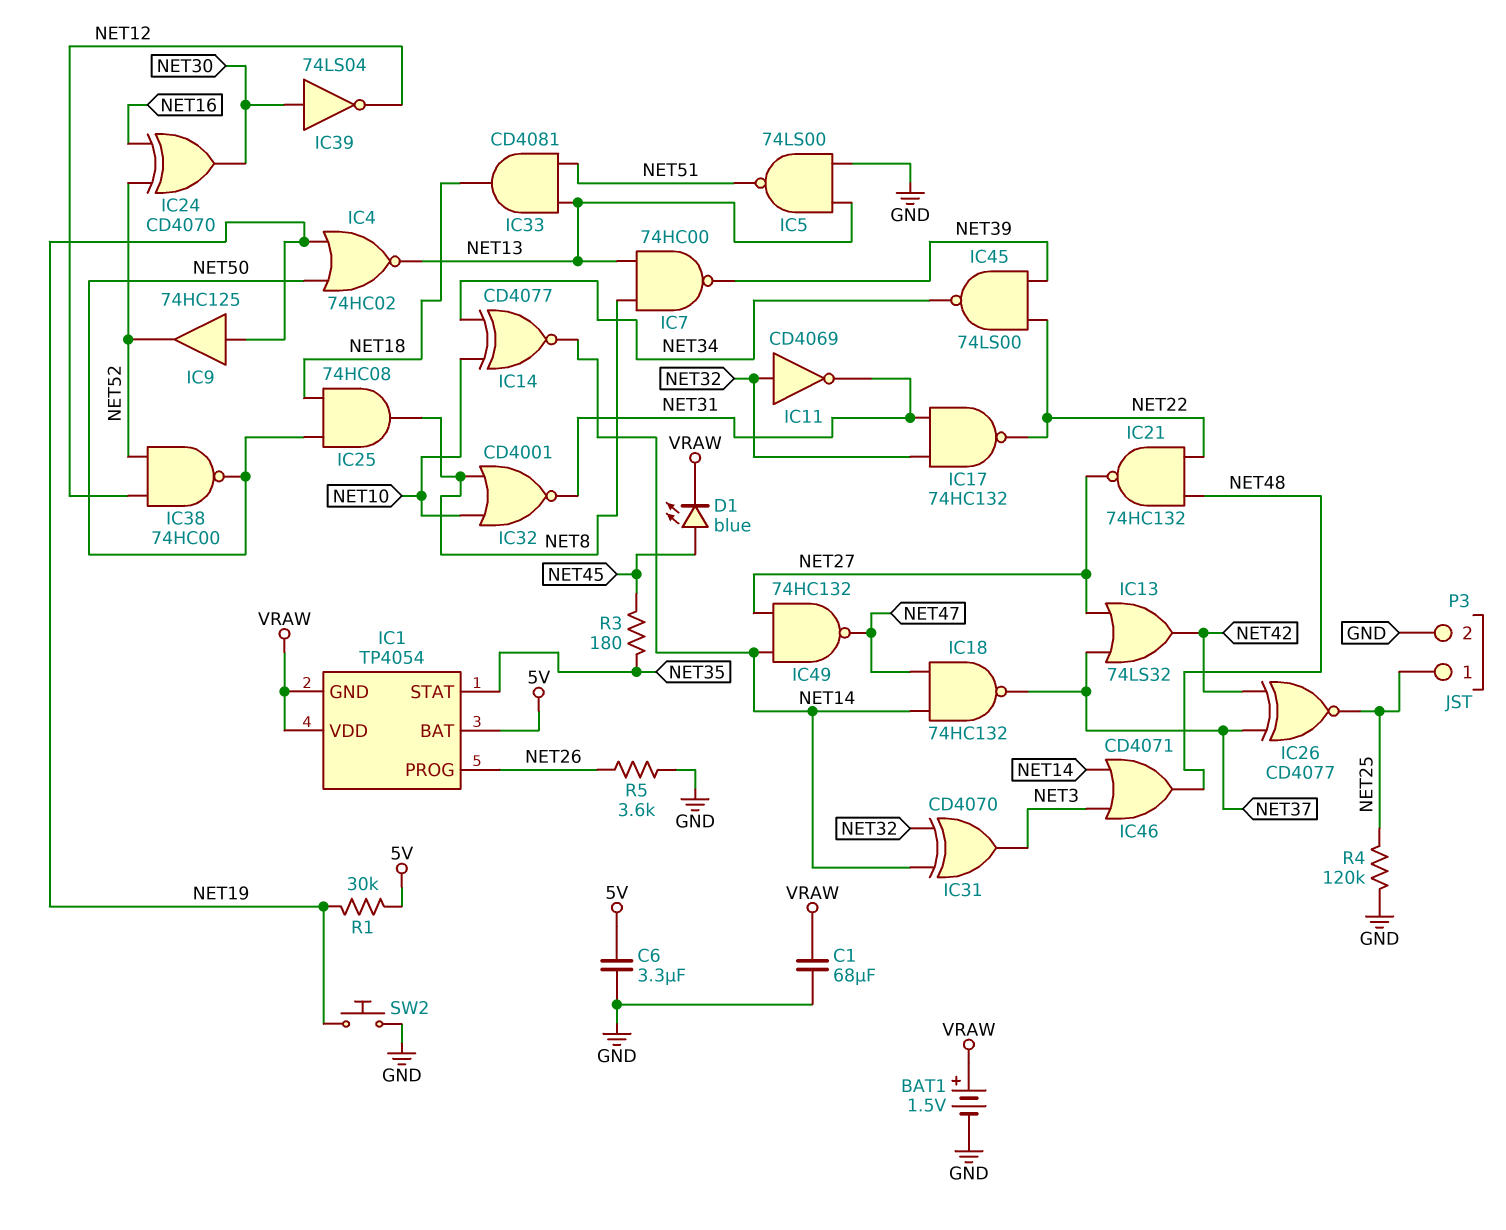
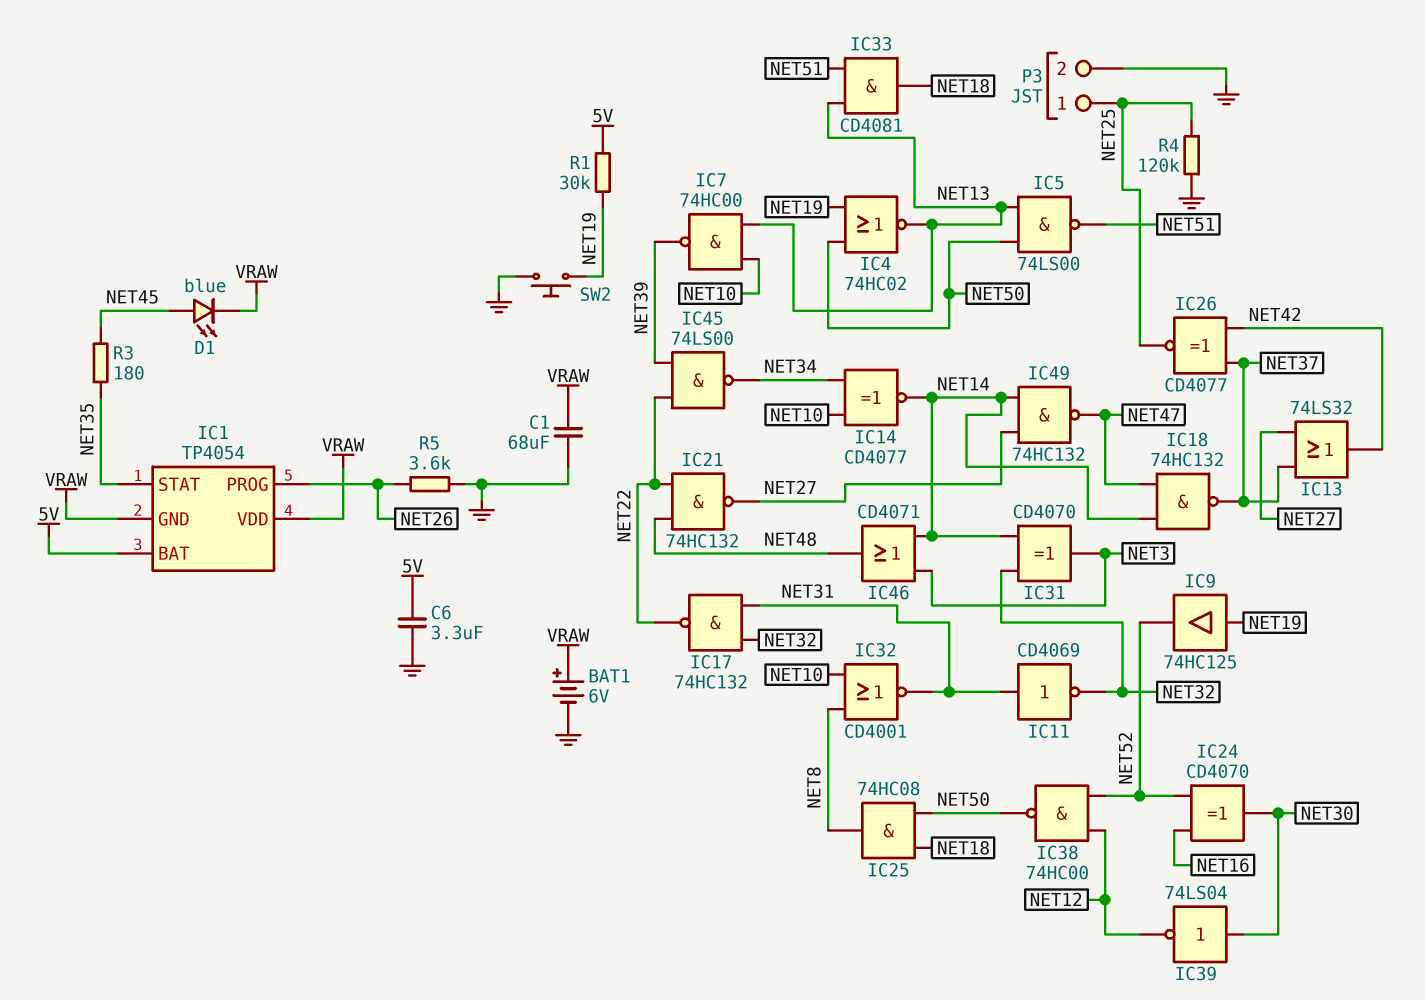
BAT1: 1.5V (plus VRAW, minus GND) -> 6V (plus VRAW, minus GND)
IC5: NAND 74LS00 (in GND, in NET13, out NET51) -> NAND 74LS00 (in NET13, in NET50, out NET51)
IC7: NAND 74HC00 (in NET8, in NET13, out NET39) -> NAND 74HC00 (in NET10, in NET13, out NET39)
IC11: NOT CD4069 (in NET32, out NET31) -> NOT CD4069 (in NET31, out NET32)

